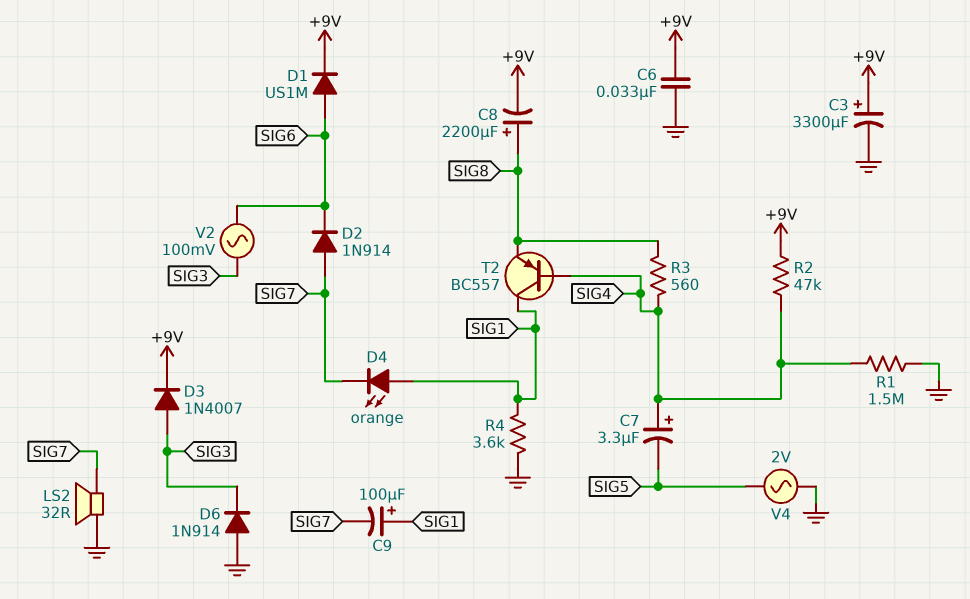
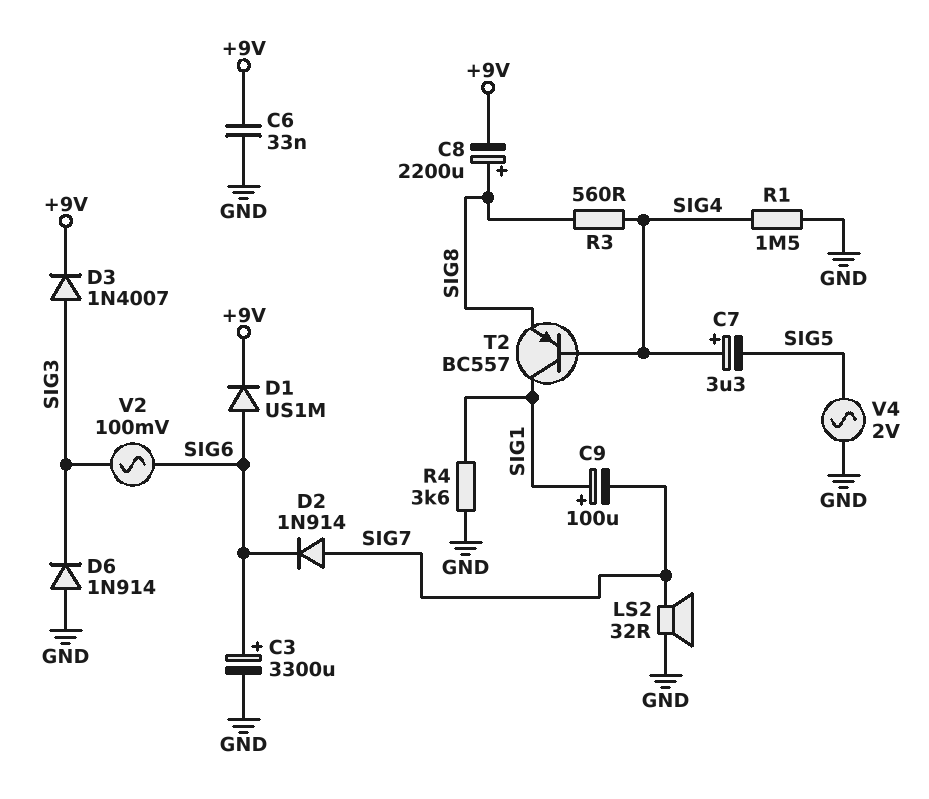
C3: 3300uF (plus +9V, minus GND) -> 3300uF (plus SIG6, minus GND)
D4: LED orange (A SIG1, K SIG7) -> none
R2: 47k (+9V, SIG4) -> none

